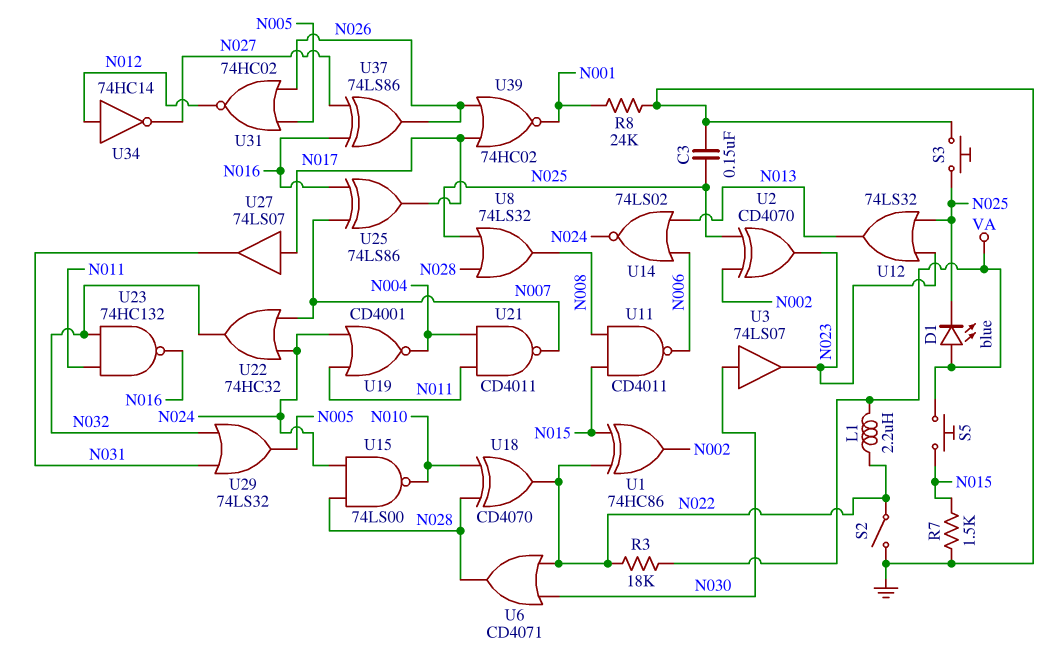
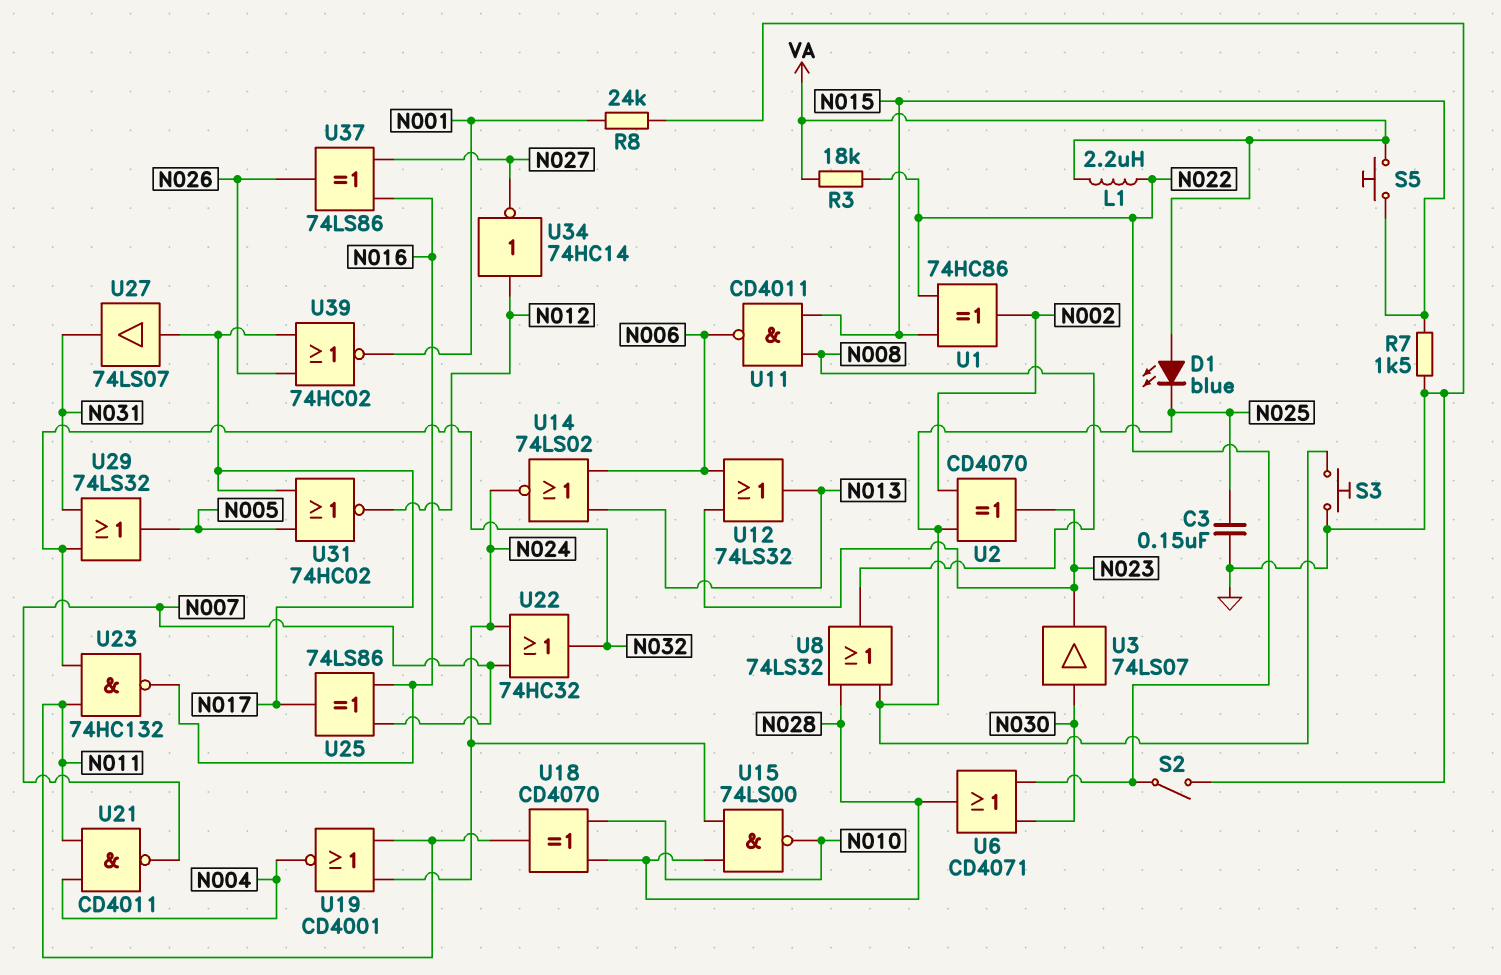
U12: OR 74LS32 (in N023, in N025, out N013) -> OR 74LS32 (in N006, in N023, out N013)
U18: XOR CD4070 (in N010, in N028, out N022) -> XOR CD4070 (in N010, in N028, out N011)
U31: NOR 74HC02 (in N005, in N026, out N012) -> NOR 74HC02 (in N005, in N017, out N012)

